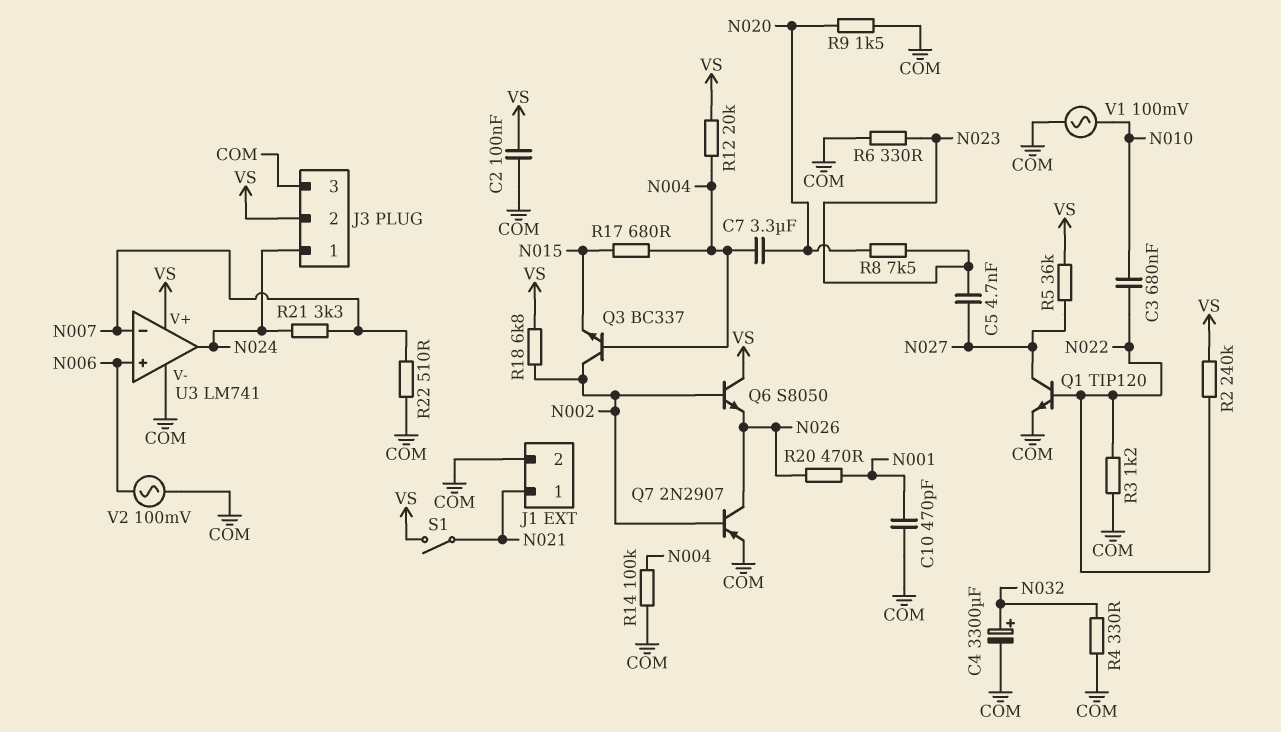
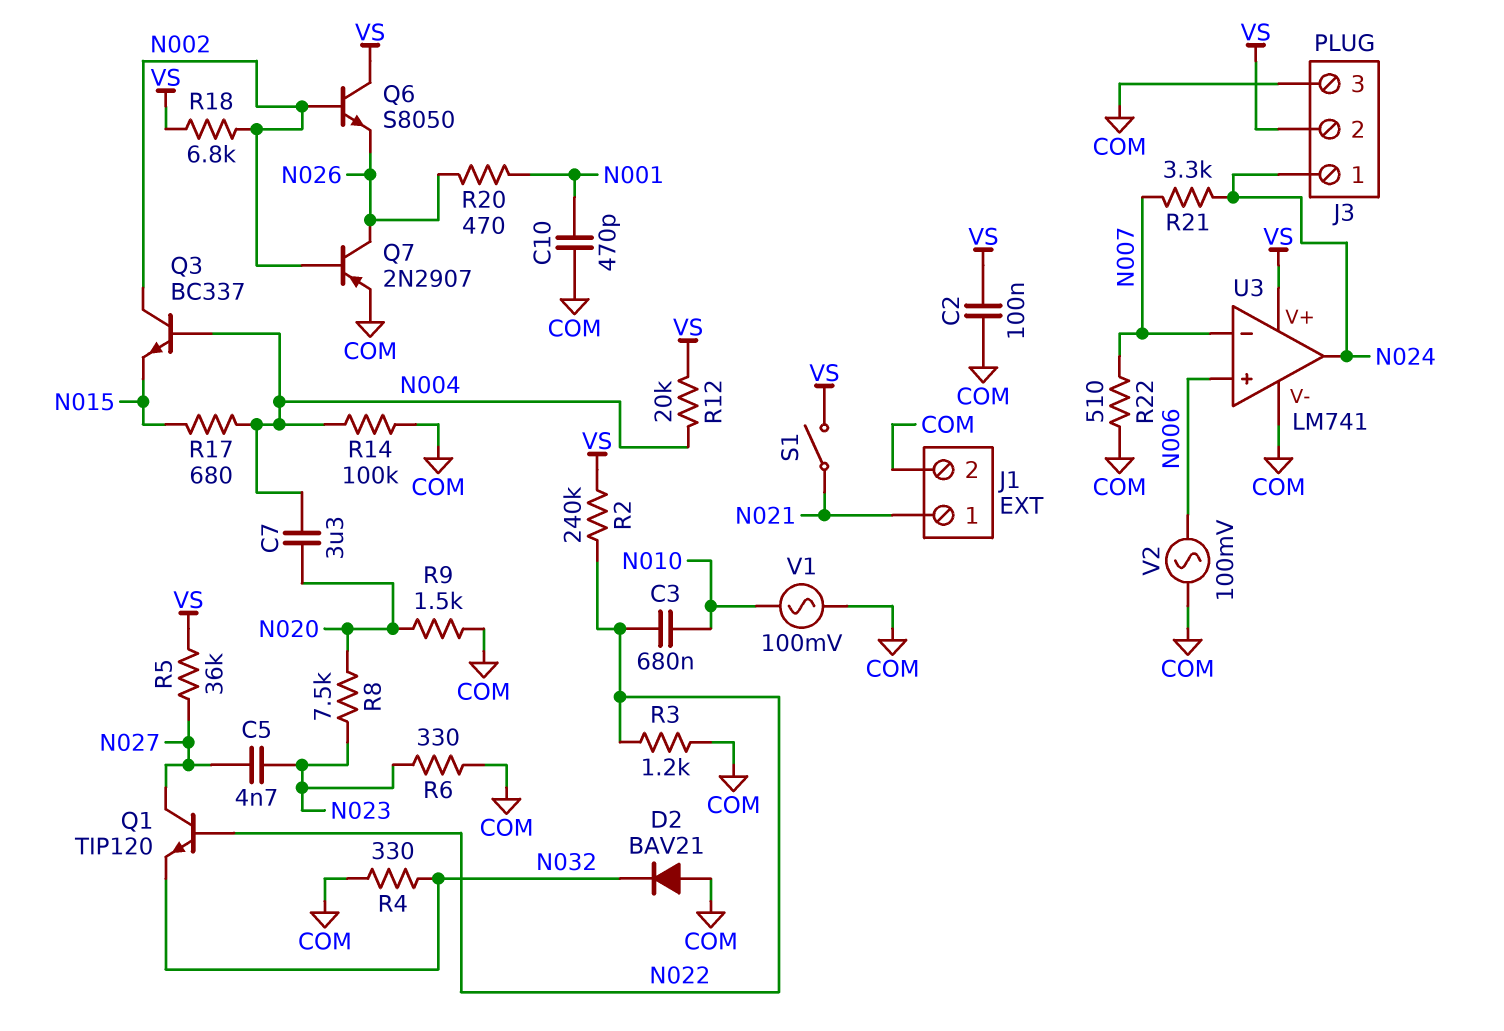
C4: 3300uF (plus N032, minus COM) -> none
D2: none -> diode BAV21 (A COM, K N032)
Q1: NPN TIP120 (B N022, C N027, E COM) -> NPN TIP120 (B N022, C N027, E N032)

